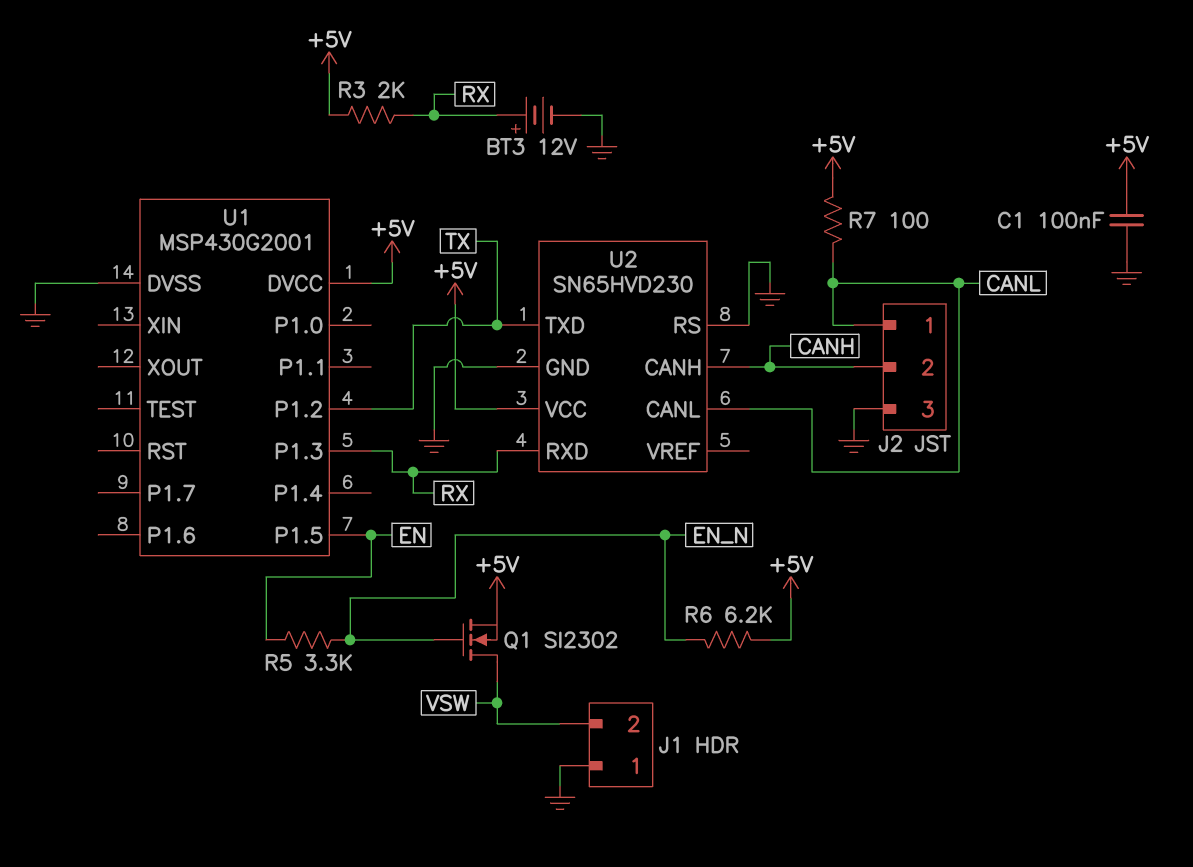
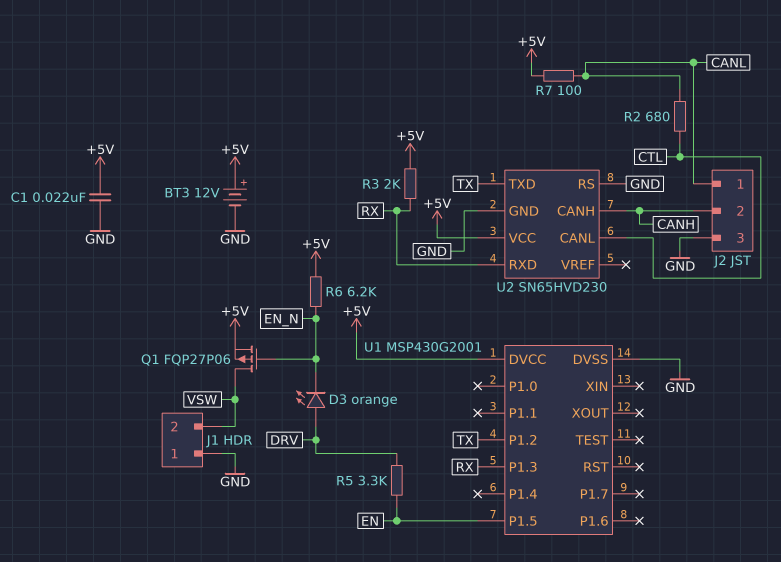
BT3: 12V (plus RX, minus GND) -> 12V (plus +5V, minus GND)
C1: 100nF (+5V, GND) -> 22nF (+5V, GND)
D3: none -> LED orange (A DRV, K EN_N)
Q1: NMOS SI2302 (G EN_N, D VSW, S +5V) -> PMOS FQP27P06 (G EN_N, D VSW, S +5V)
R2: none -> 680 (CANL, CTL)
R5: 3.3k (EN, EN_N) -> 3.3k (DRV, EN)
U2 pin CANL: CANL -> CTL

